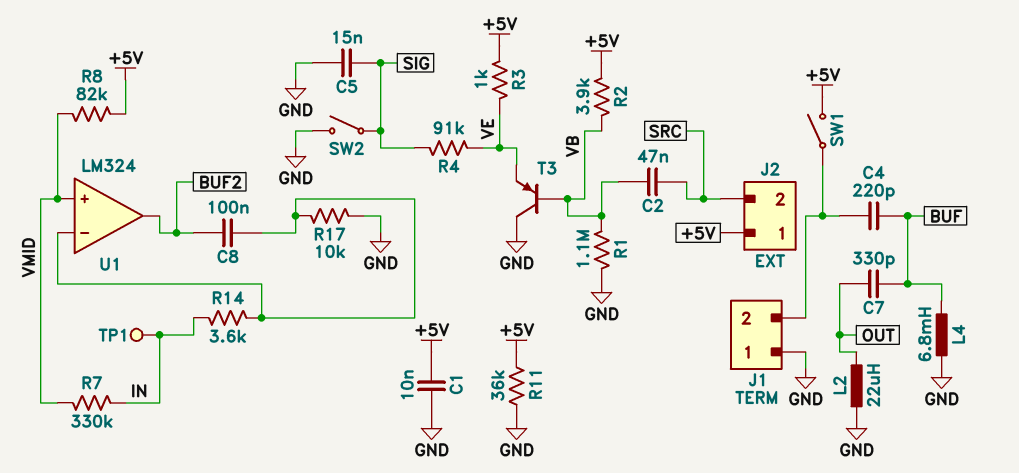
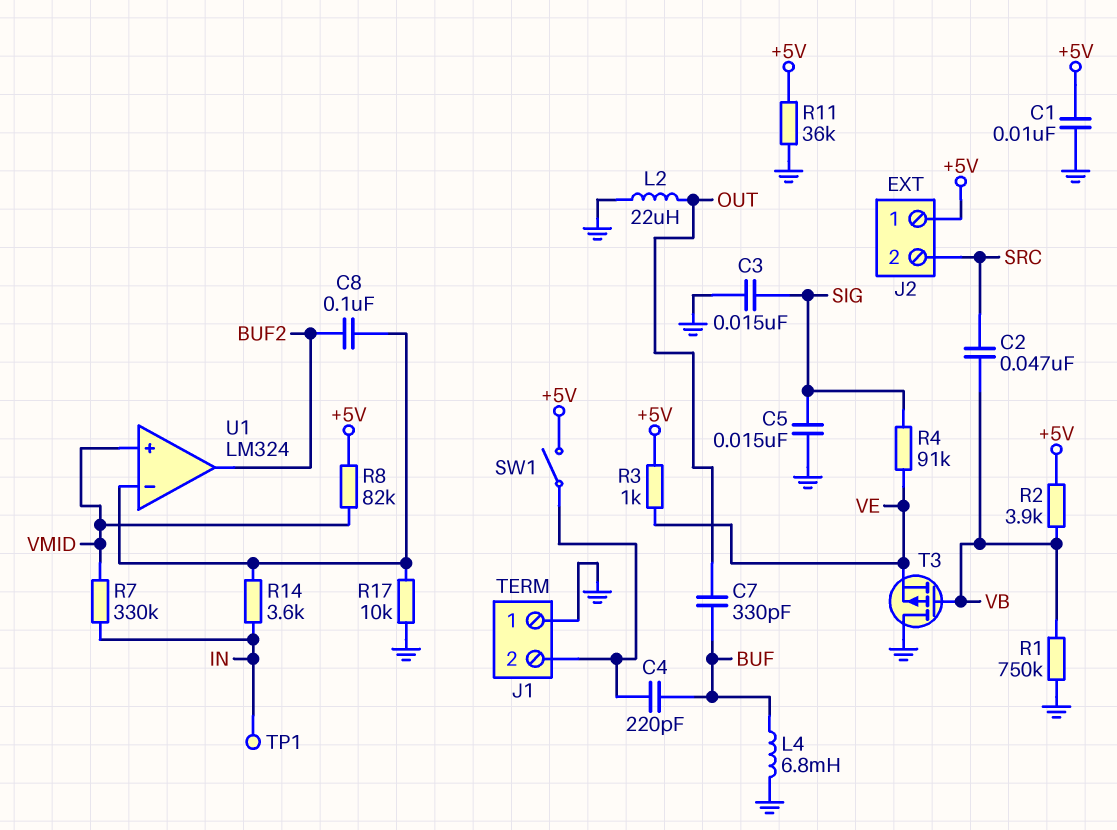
C3: none -> 15nF (GND, SIG)
R1: 1.1M (GND, VB) -> 750k (GND, VB)
SW2: switch (GND, SIG) -> none
T3: PNP (B VB, C GND, E VE) -> PMOS (G VB, D GND, S VE)

